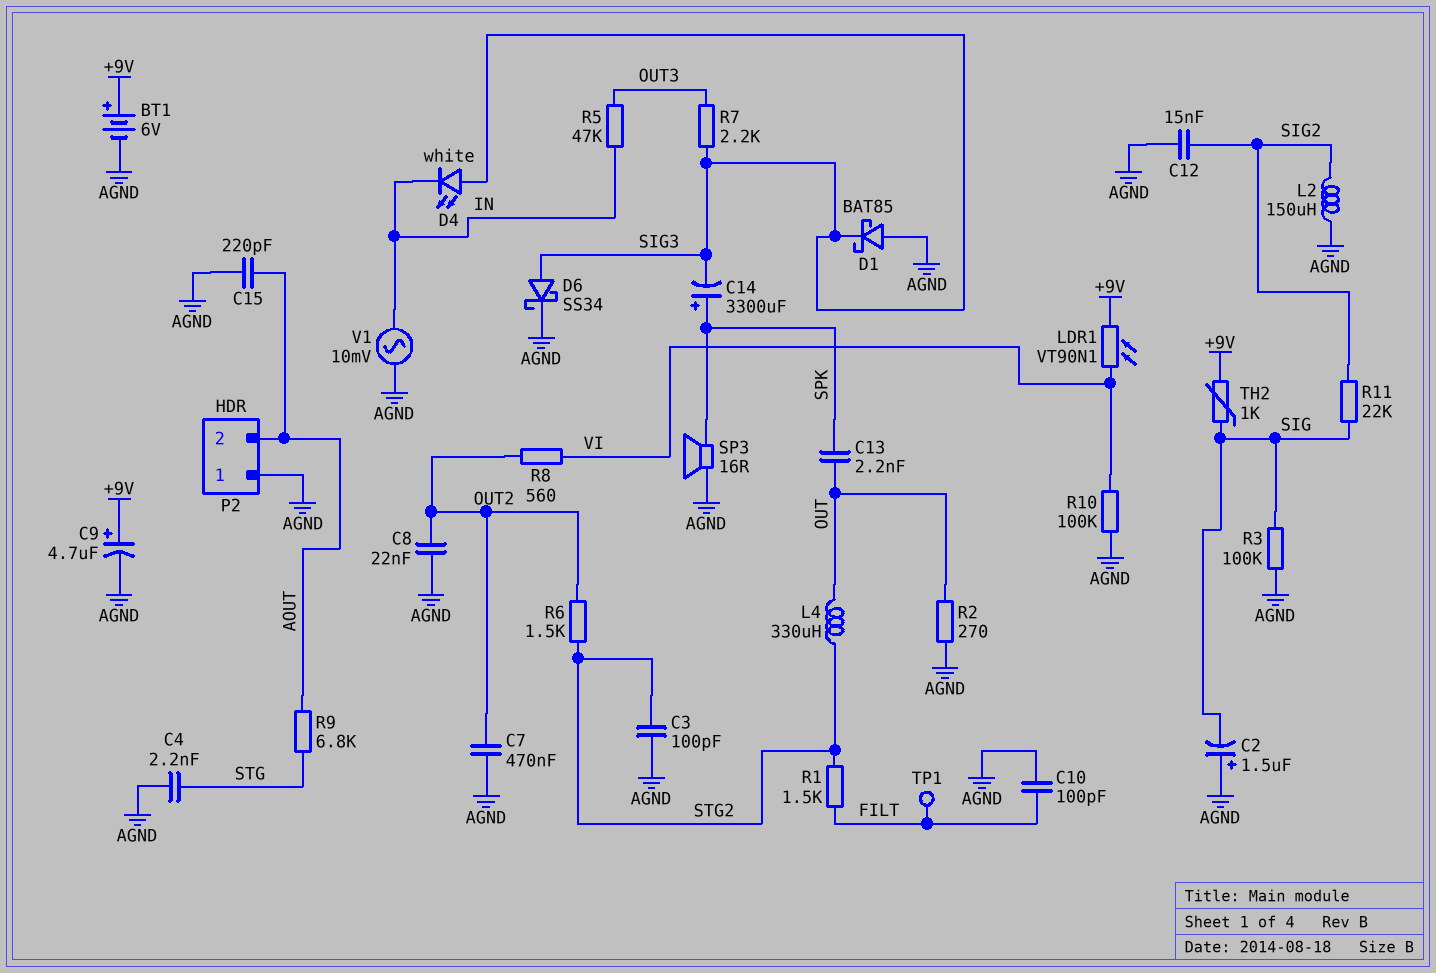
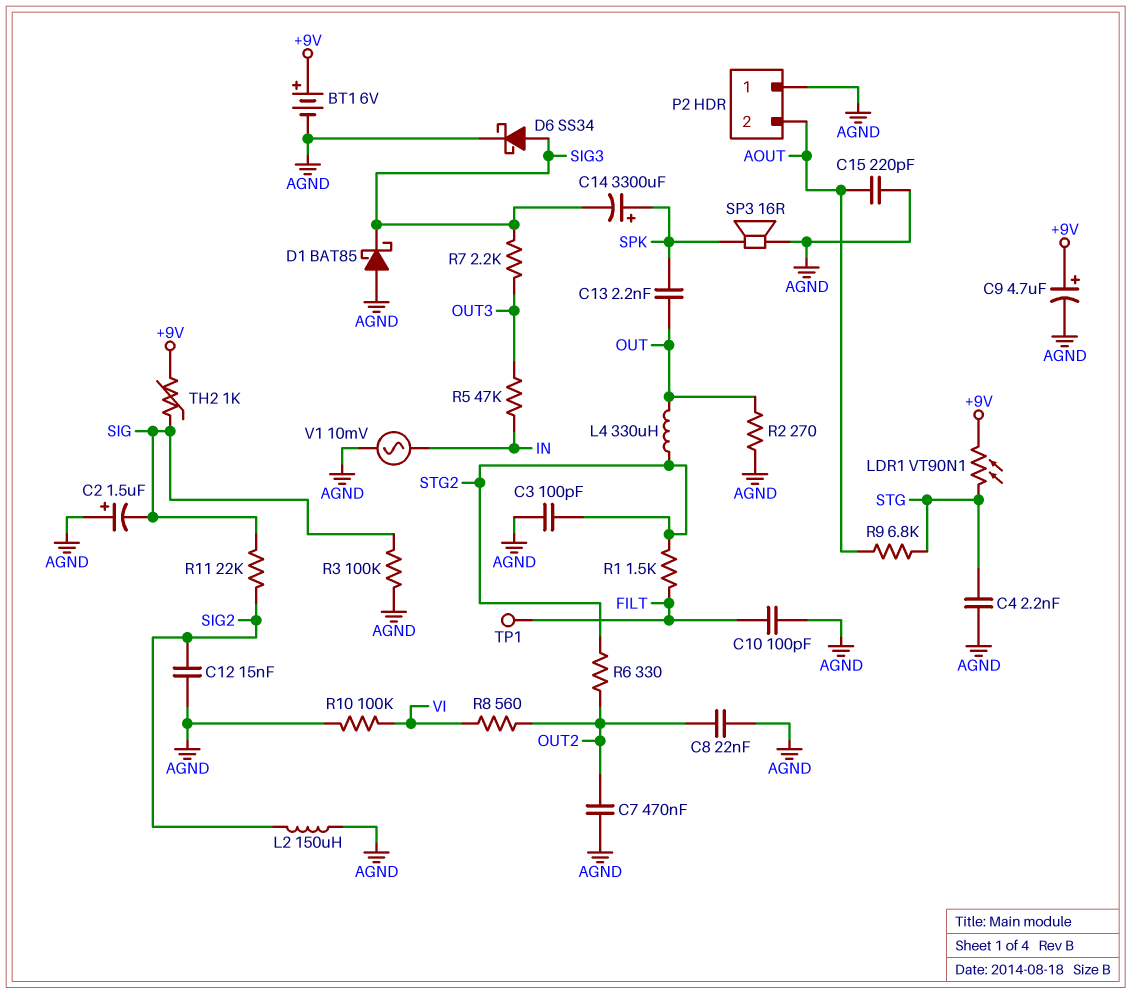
D4: LED white (A SIG3, K IN) -> none
LDR1: VT90N1 (+9V, VI) -> VT90N1 (+9V, STG)
R6: 1.5k (OUT2, STG2) -> 330 (OUT2, STG2)

